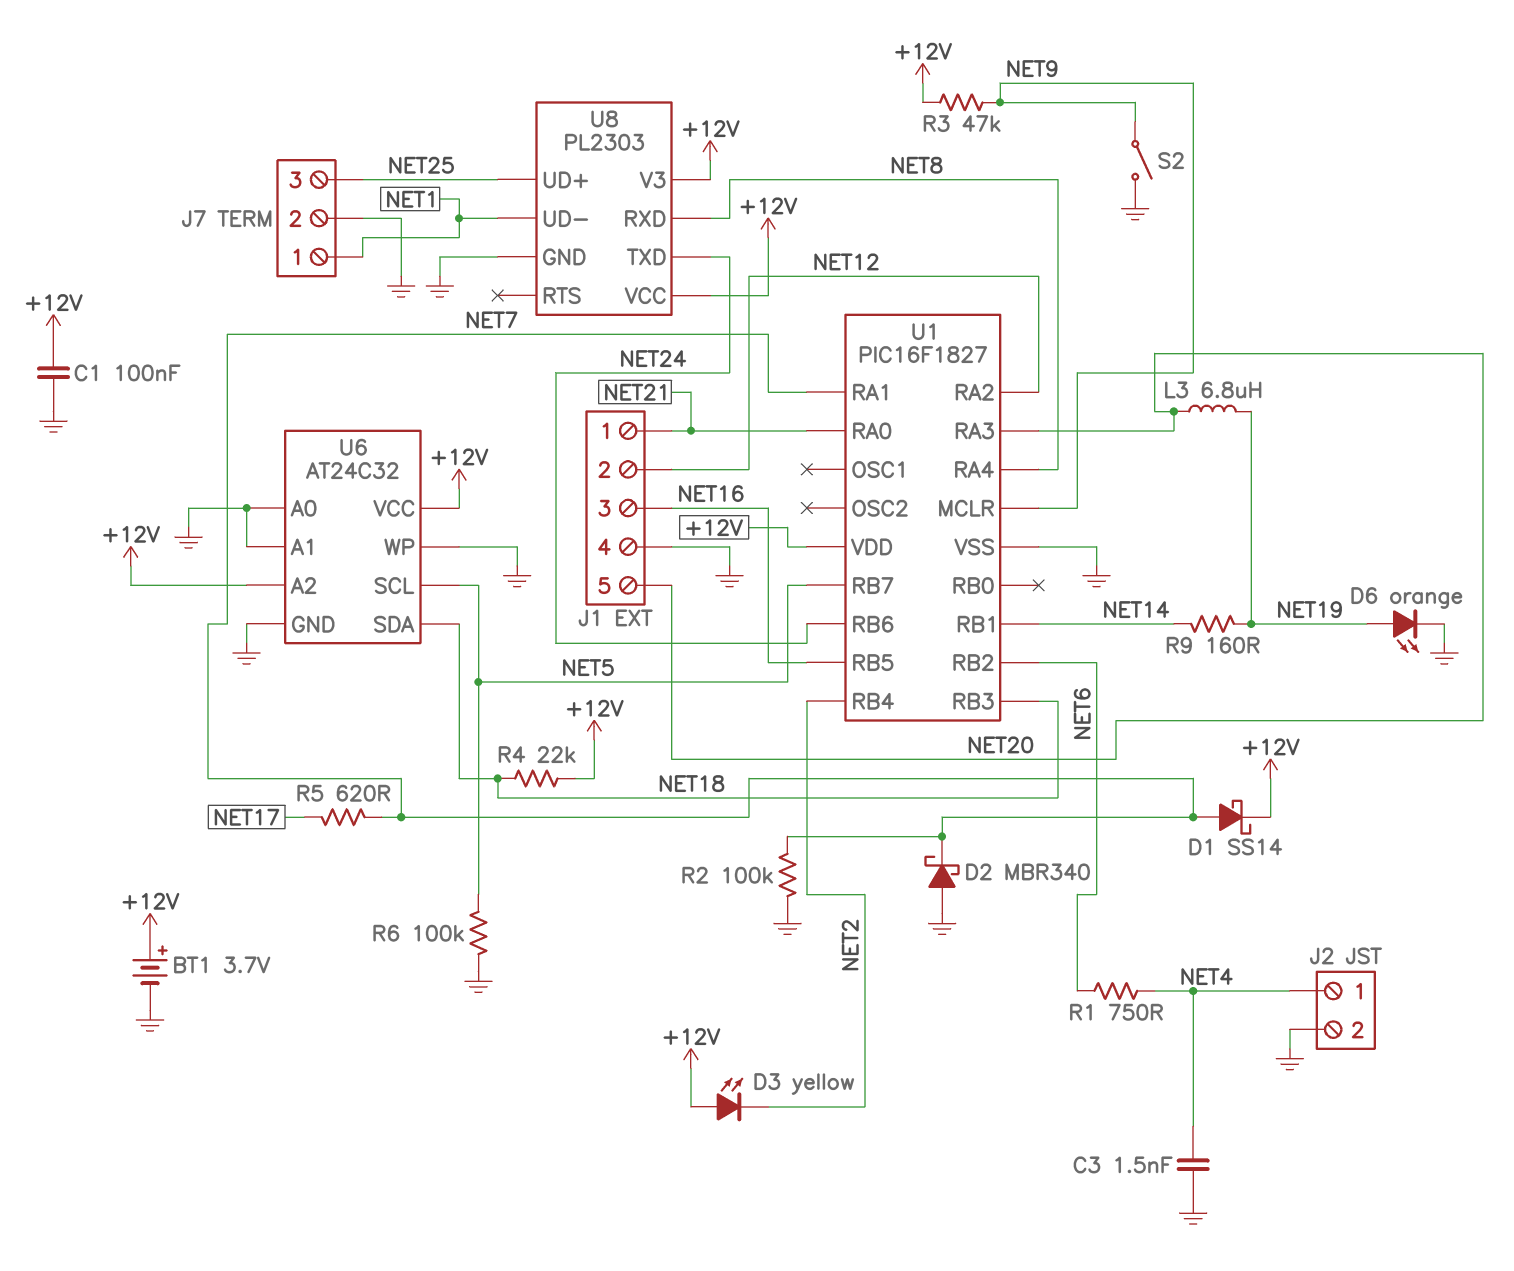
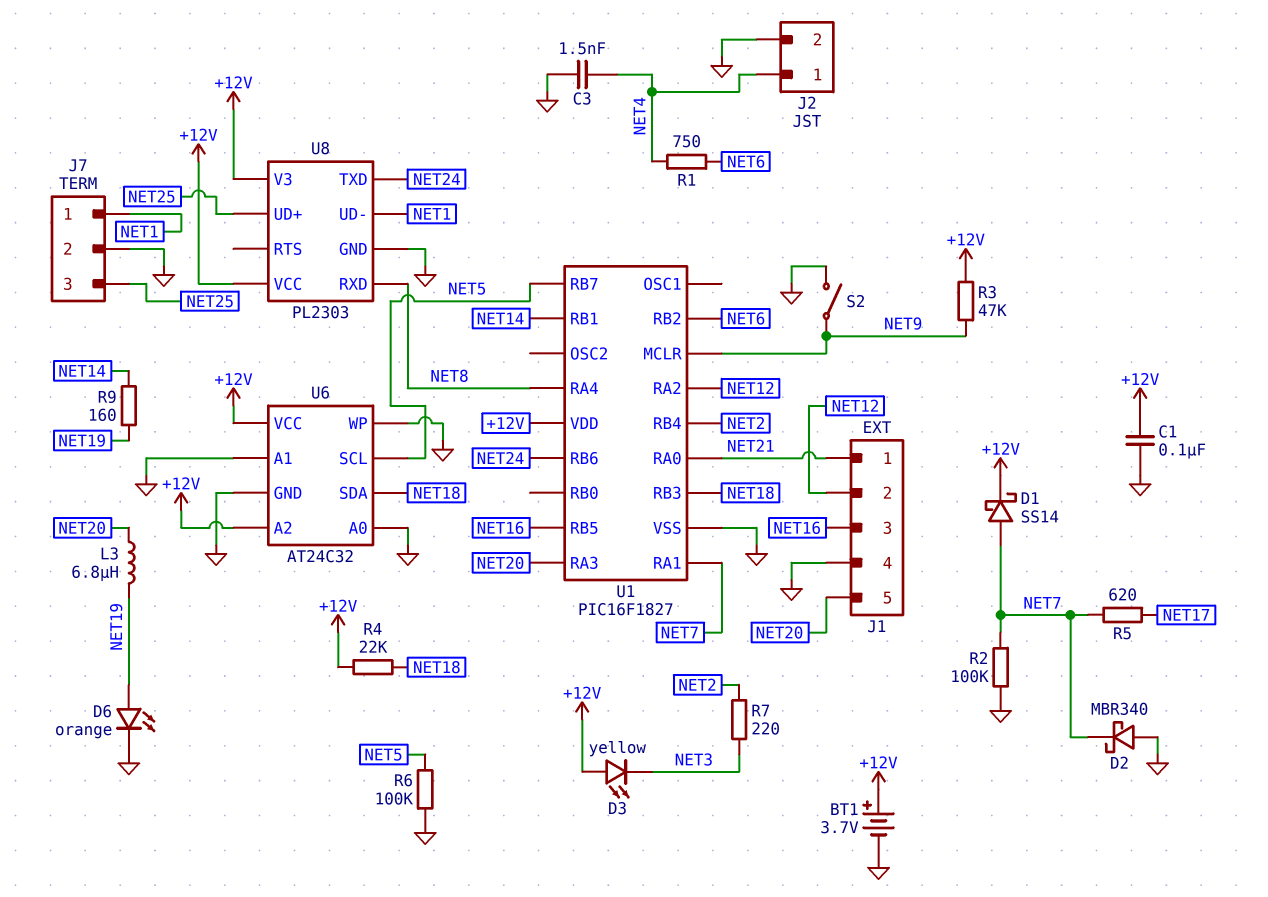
D3: LED yellow (A +12V, K NET2) -> LED yellow (A +12V, K NET3)
R7: none -> 220 (NET2, NET3)

